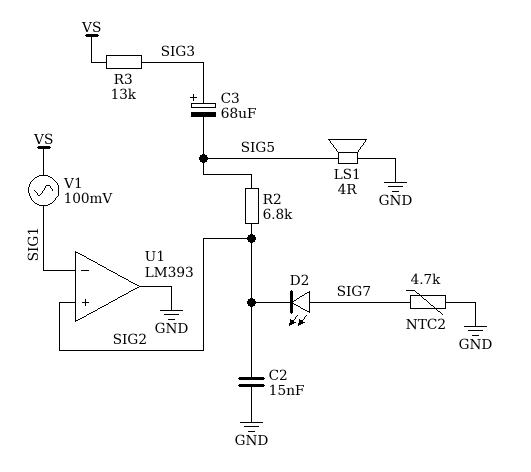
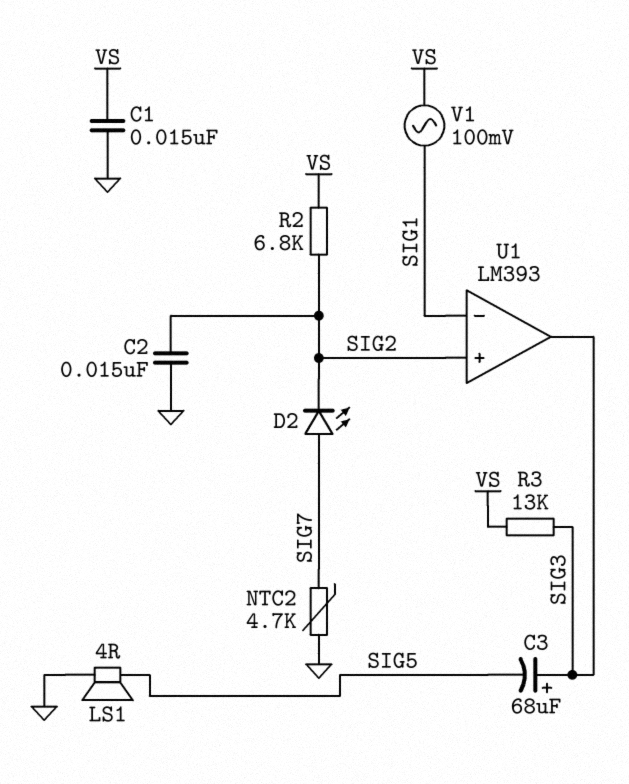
C1: none -> 15nF (GND, VS)
R2: 6.8k (SIG2, SIG5) -> 6.8k (SIG2, VS)
U1 pin out: GND -> SIG3

